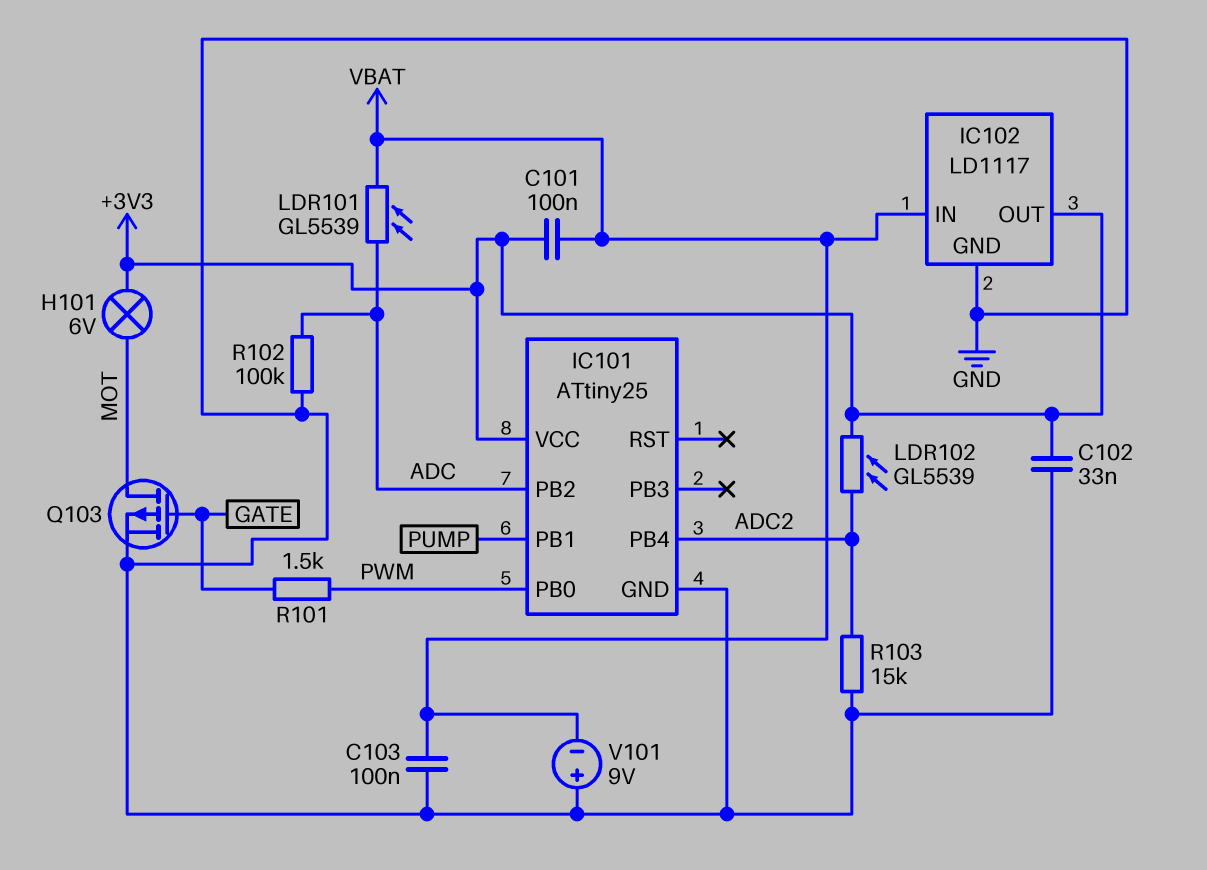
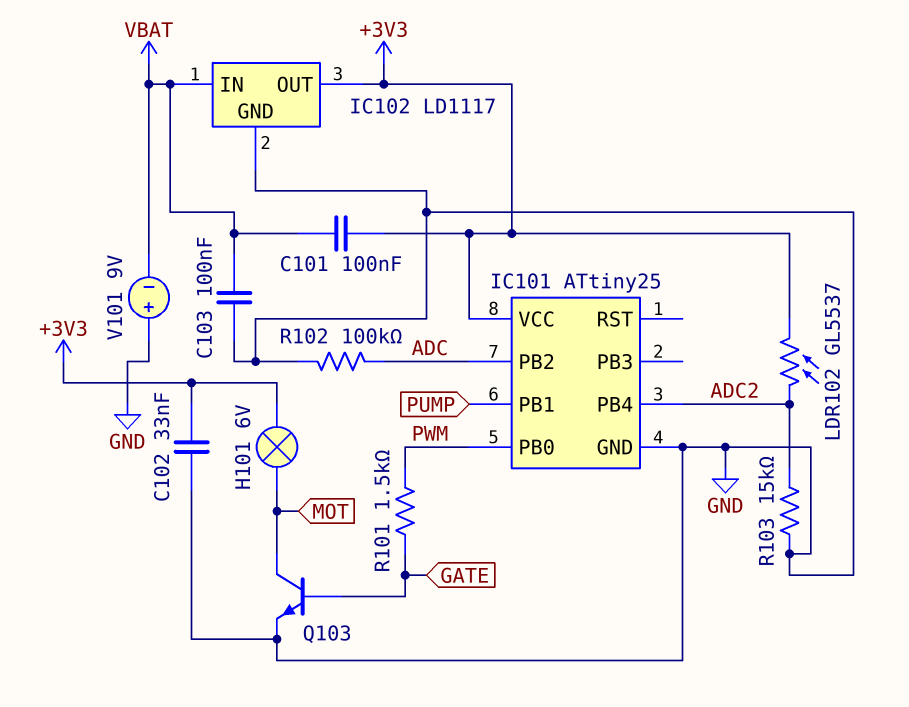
LDR101: GL5539 (ADC, VBAT) -> none
LDR102: GL5539 (+3V3, ADC2) -> GL5537 (+3V3, ADC2)
Q103: PMOS (G GATE, D MOT, S GND) -> NPN (B GATE, C MOT, E GND)

